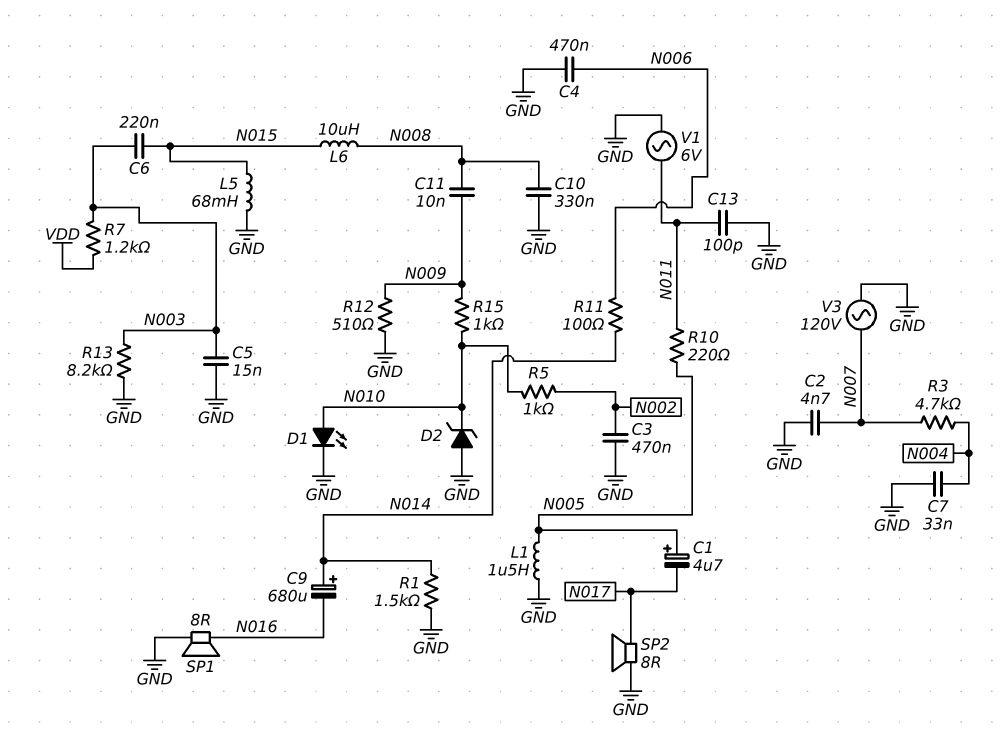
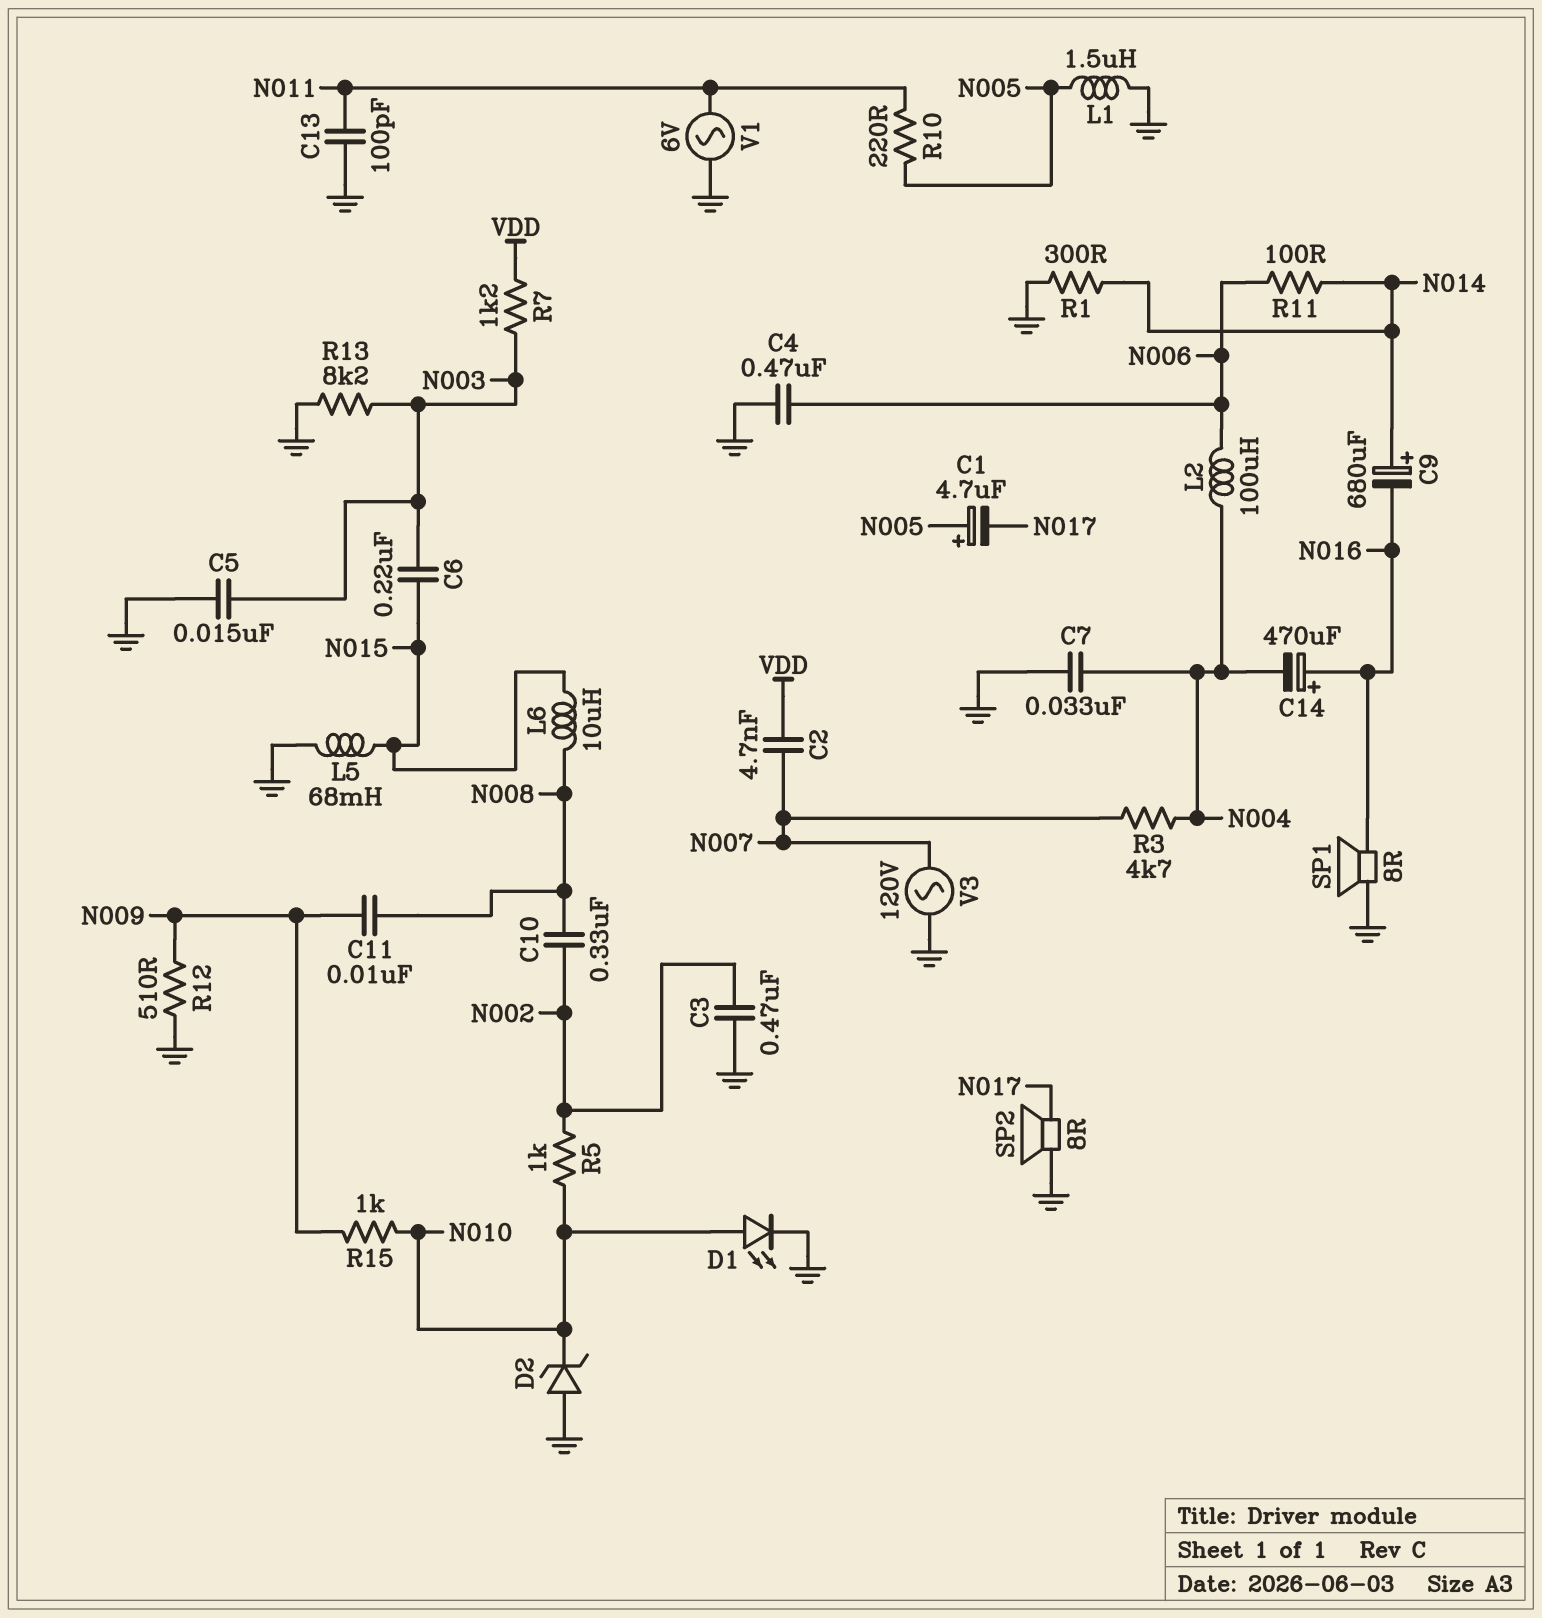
C2: 4.7nF (GND, N007) -> 4.7nF (N007, VDD)
C10: 330nF (GND, N008) -> 330nF (N002, N008)
C14: none -> 470uF (plus N016, minus N004)
L2: none -> 100uH (N004, N006)
R1: 1.5k (GND, N014) -> 300 (GND, N014)

